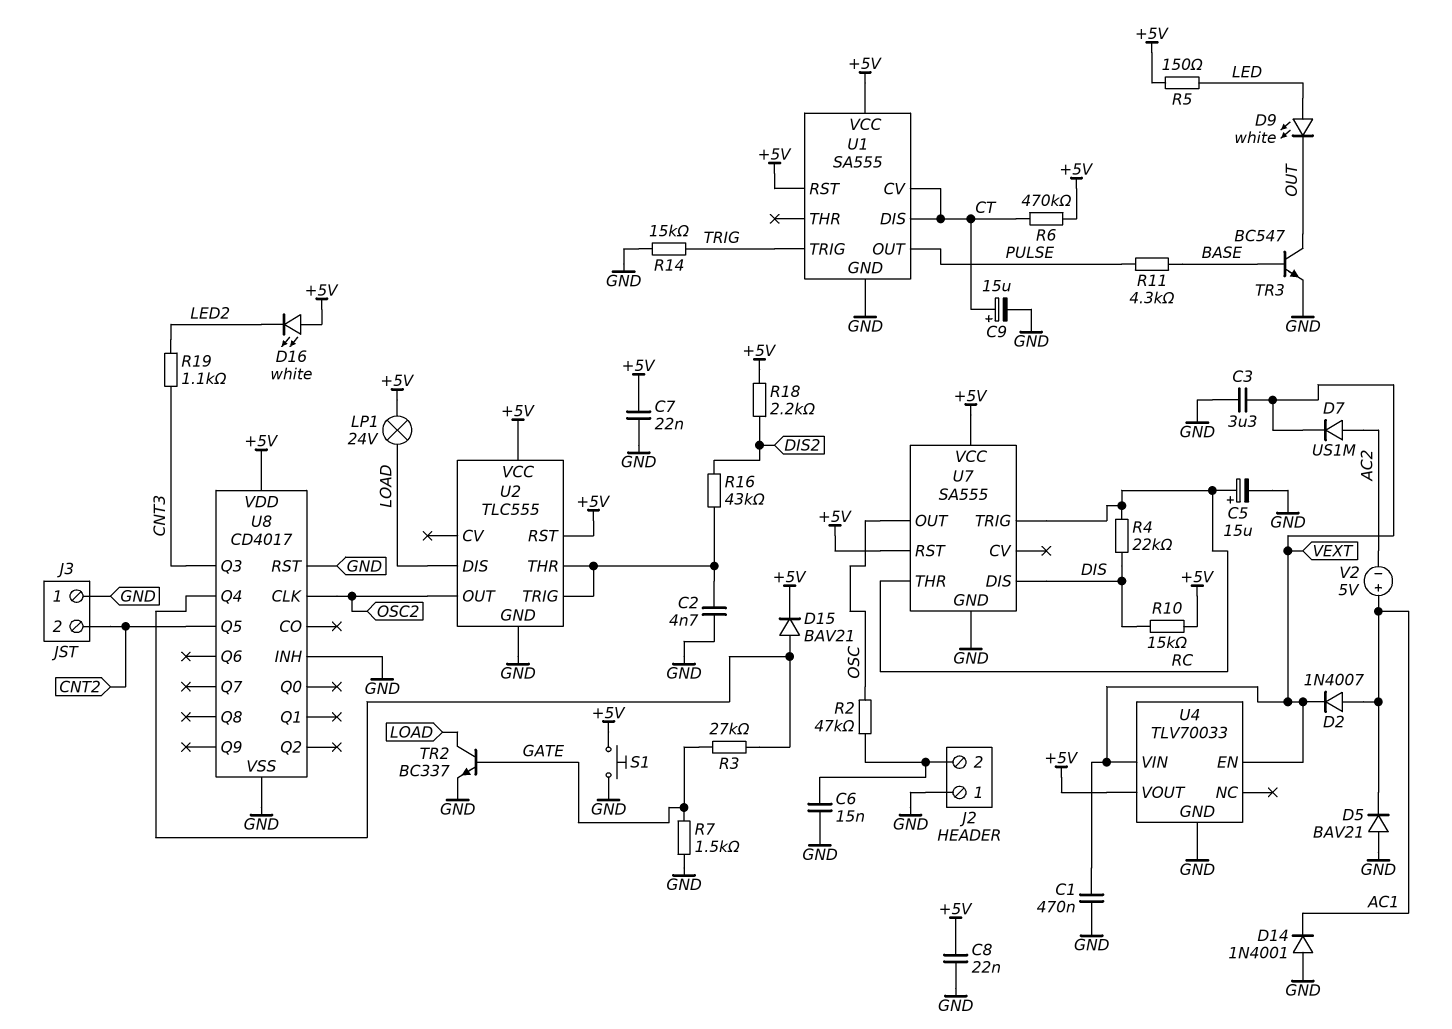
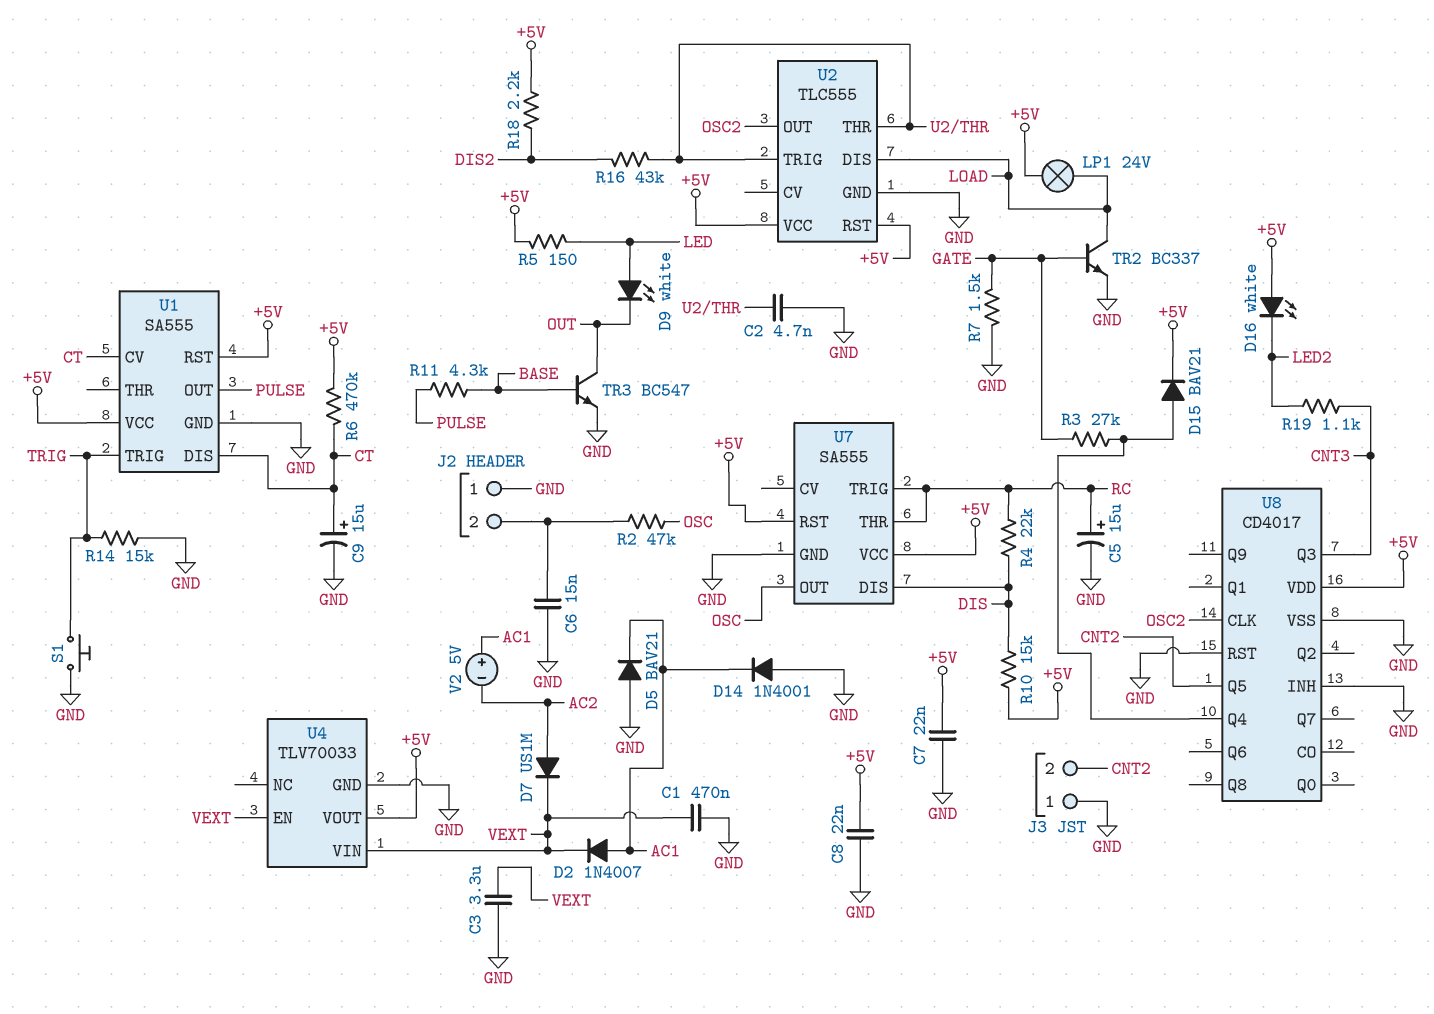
S1: button (+5V, GND) -> button (GND, TRIG)

